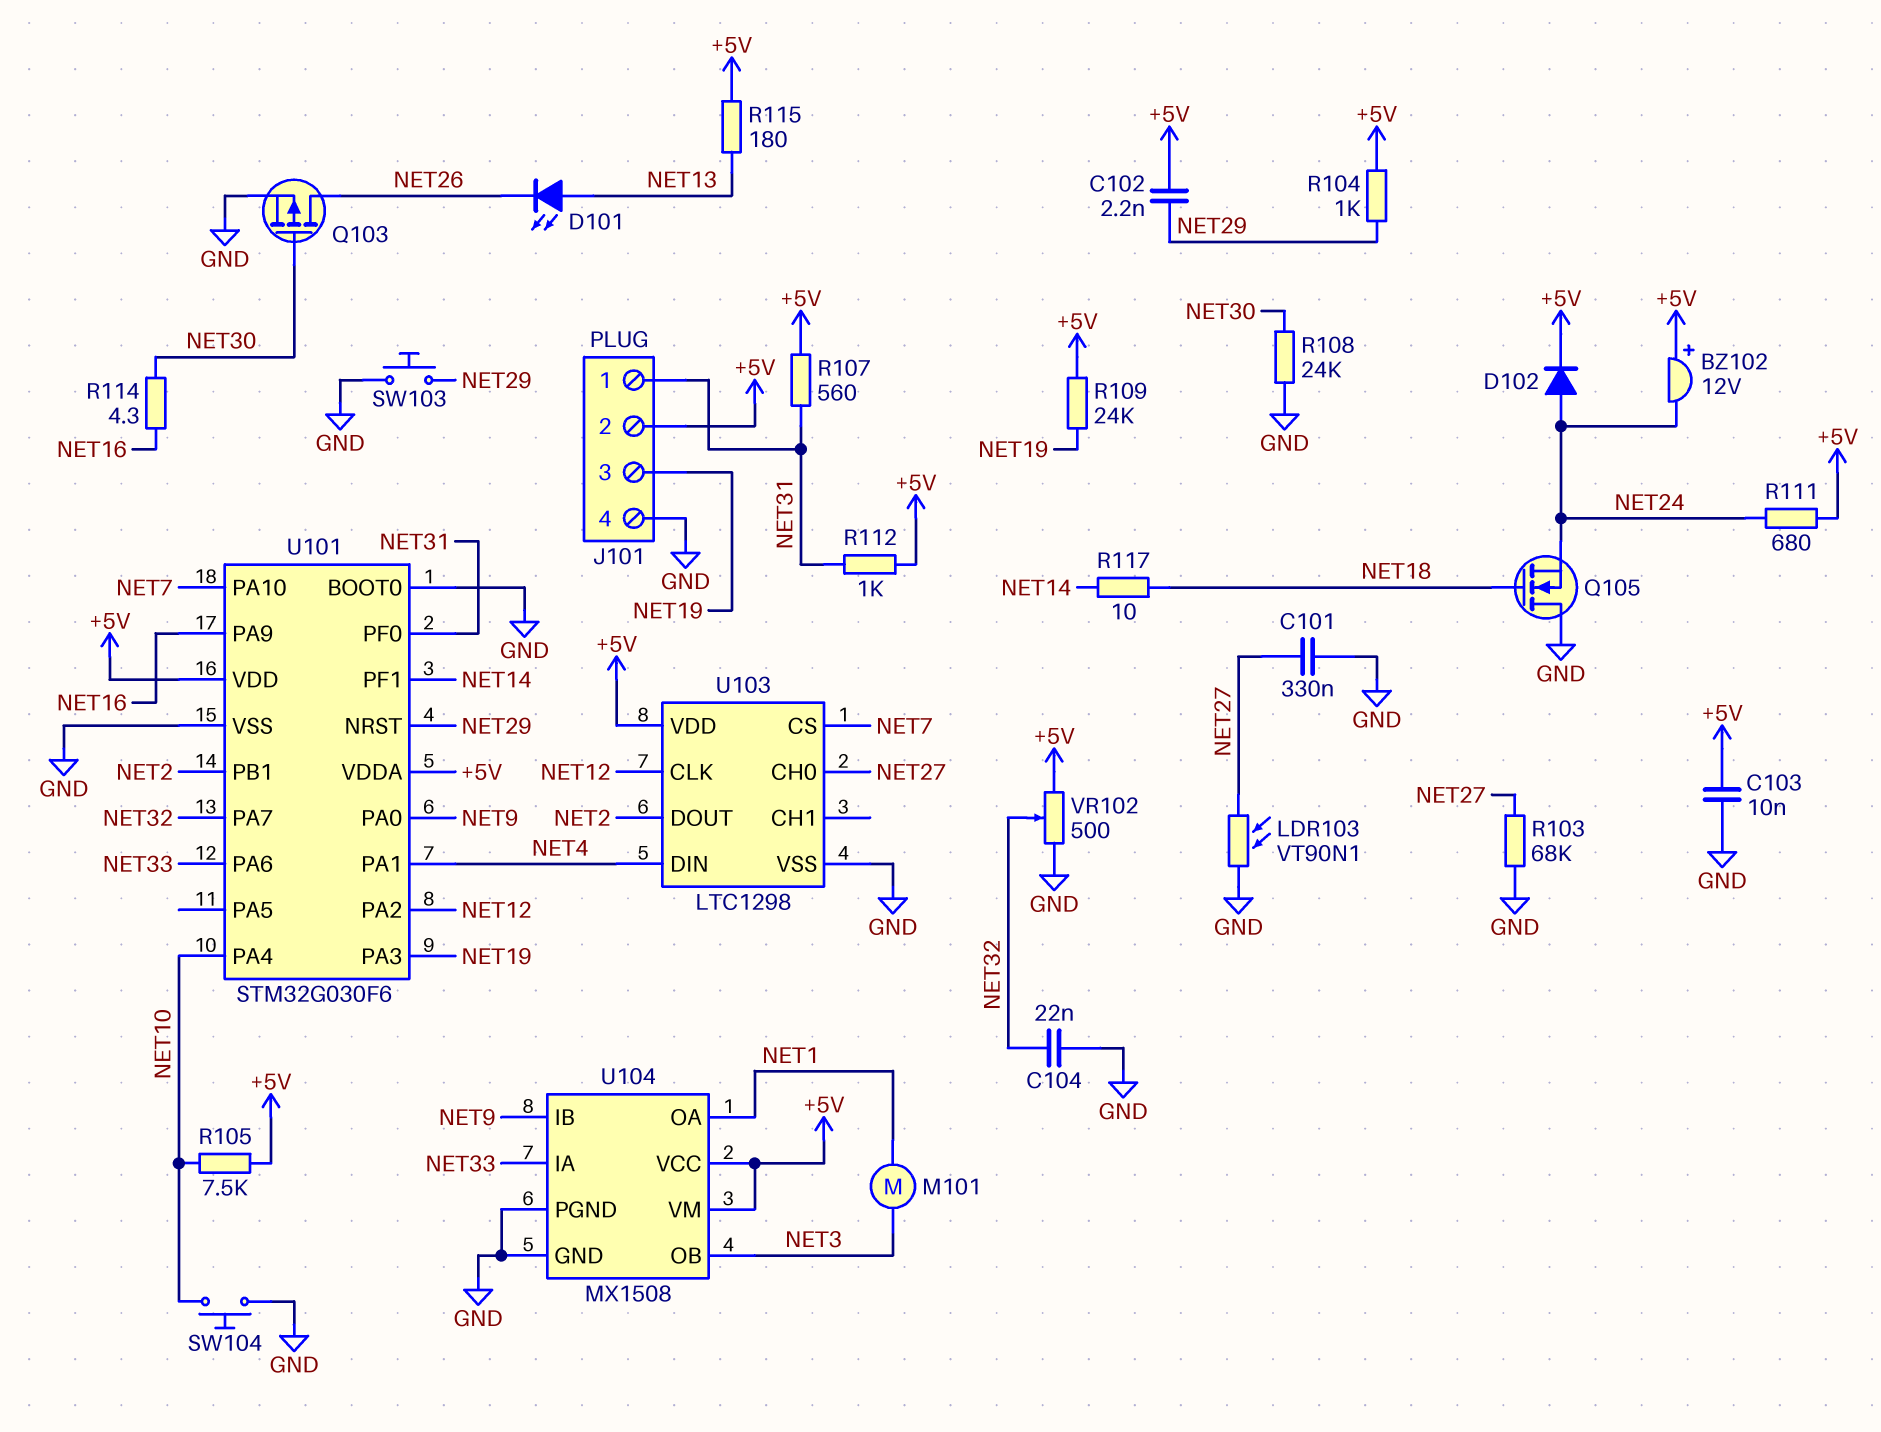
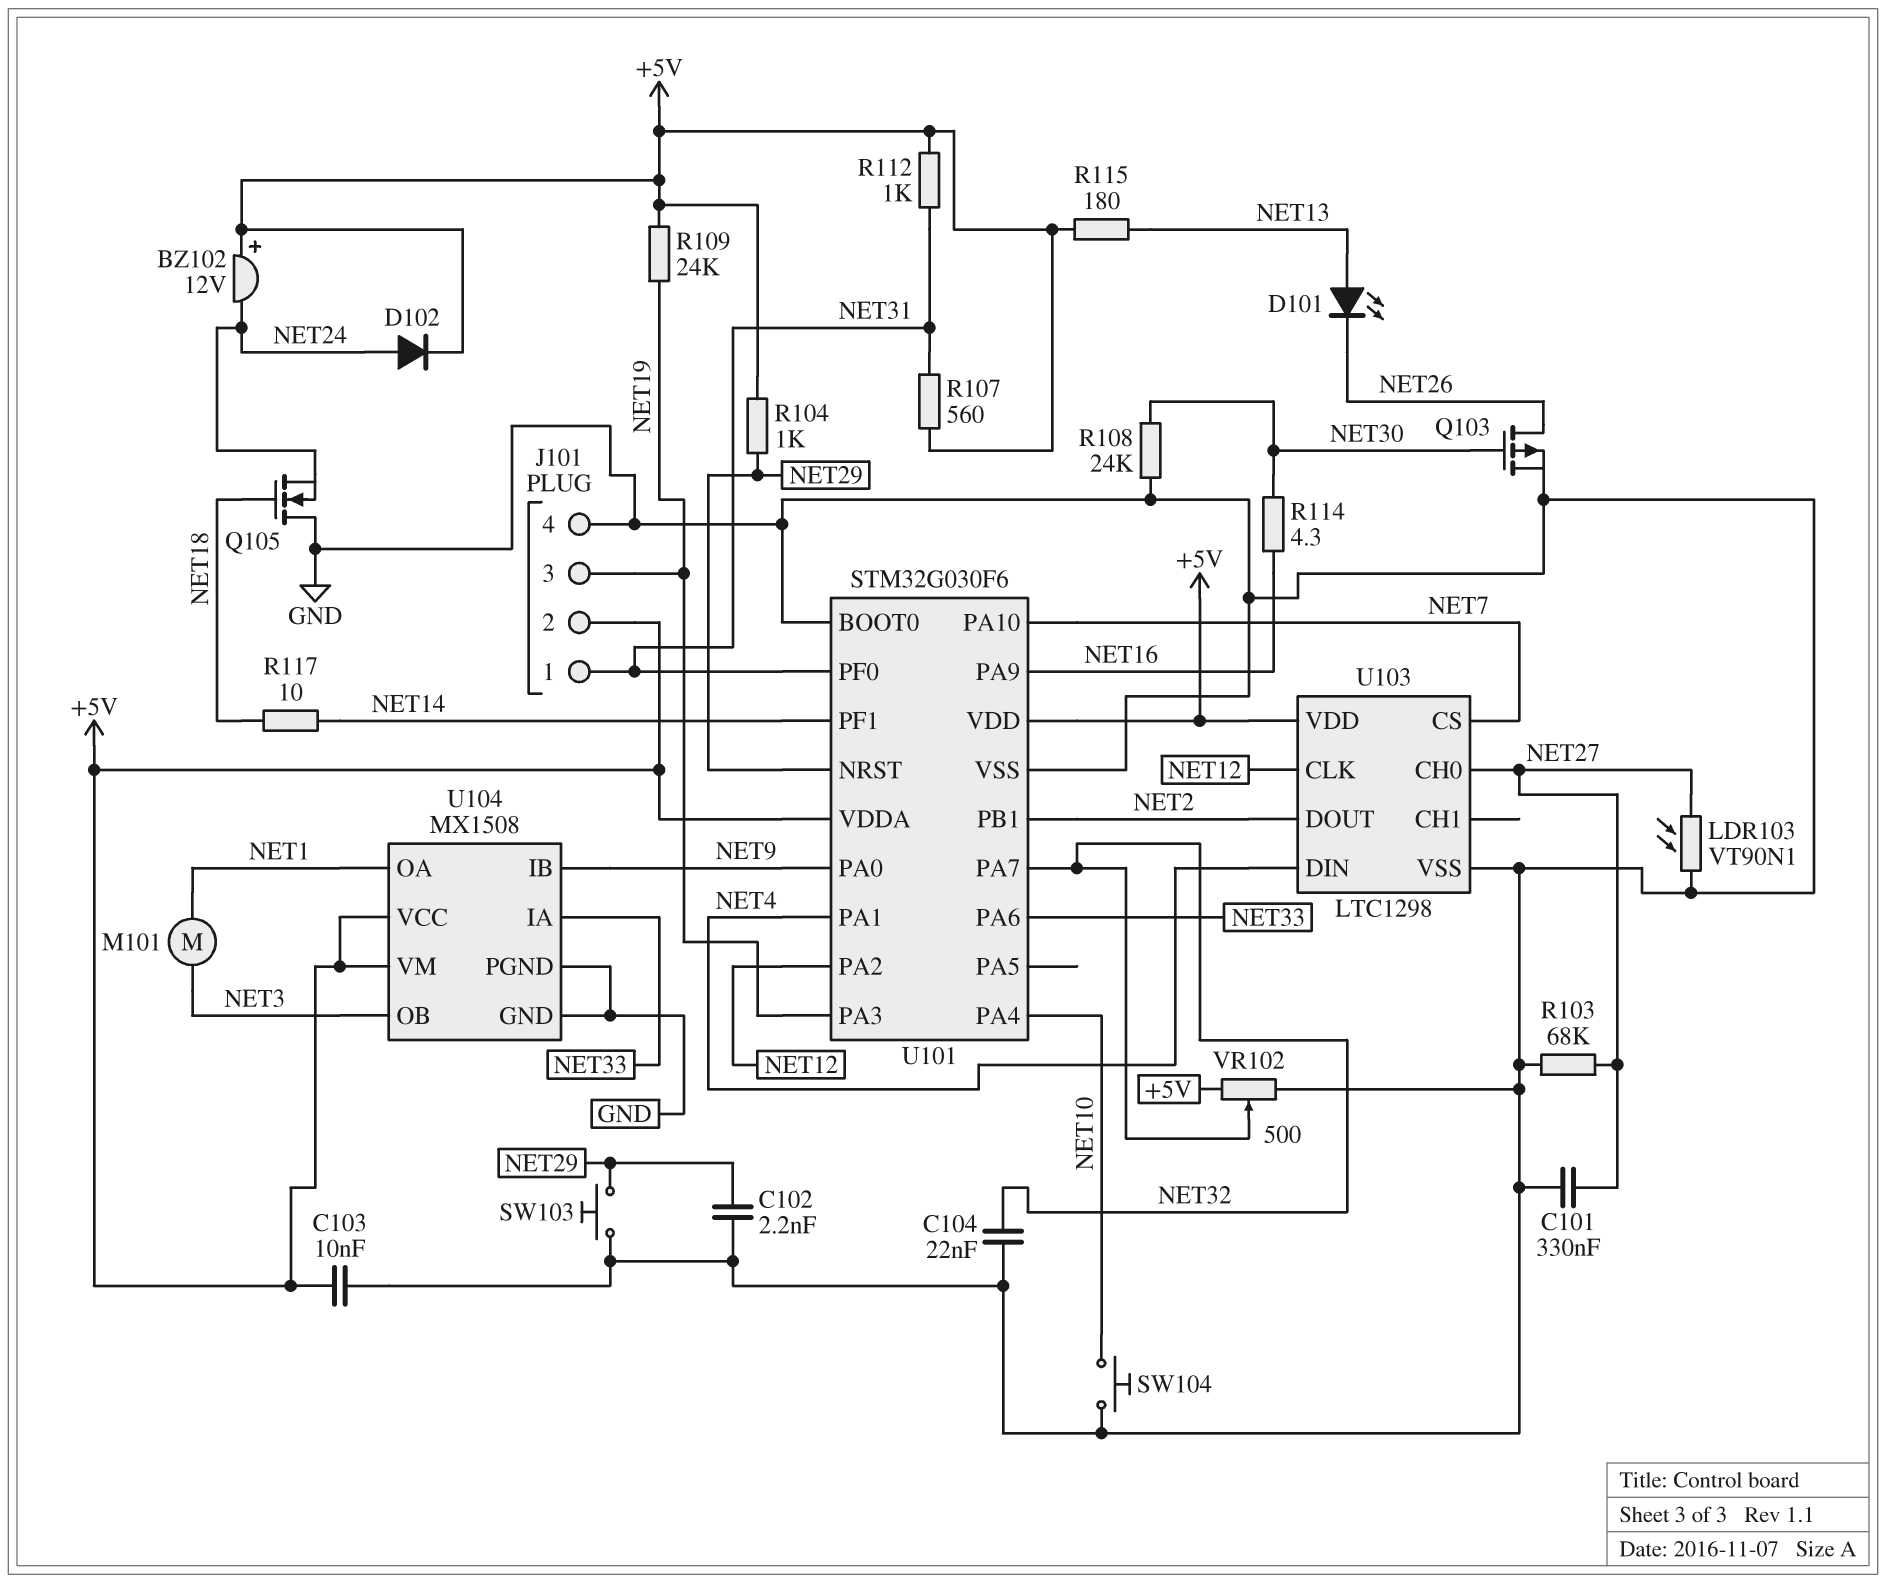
C102: 2.2nF (+5V, NET29) -> 2.2nF (GND, NET29)
R105: 7.5k (+5V, NET10) -> none
R111: 680 (+5V, NET24) -> none

